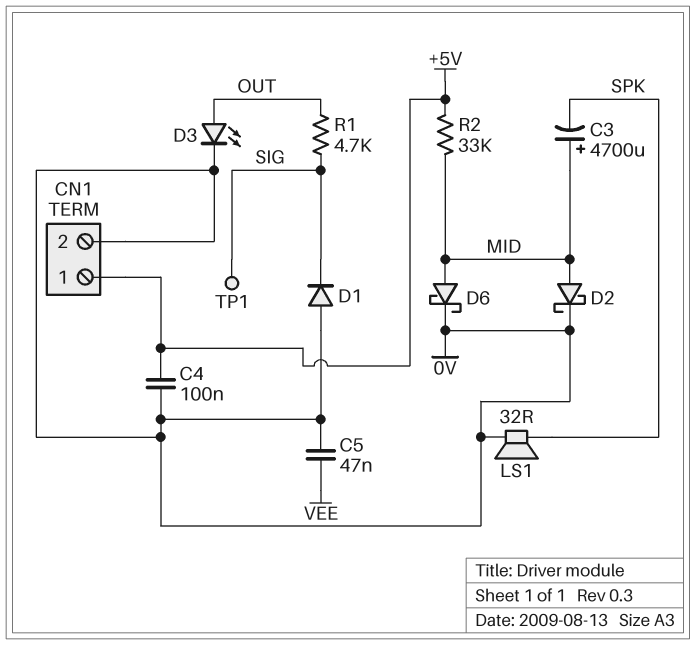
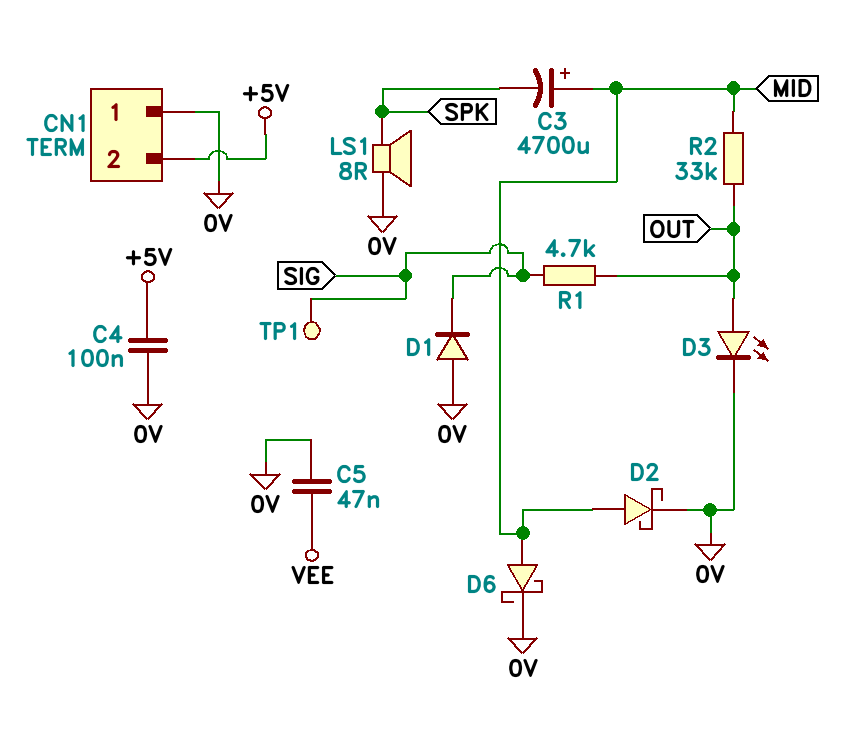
CN1 pin 1: +5V -> 0V
CN1 pin 2: 0V -> +5V
LS1: speaker 32R (0V, SPK) -> speaker 8R (0V, SPK)
R2: 33k (+5V, MID) -> 33k (MID, OUT)

